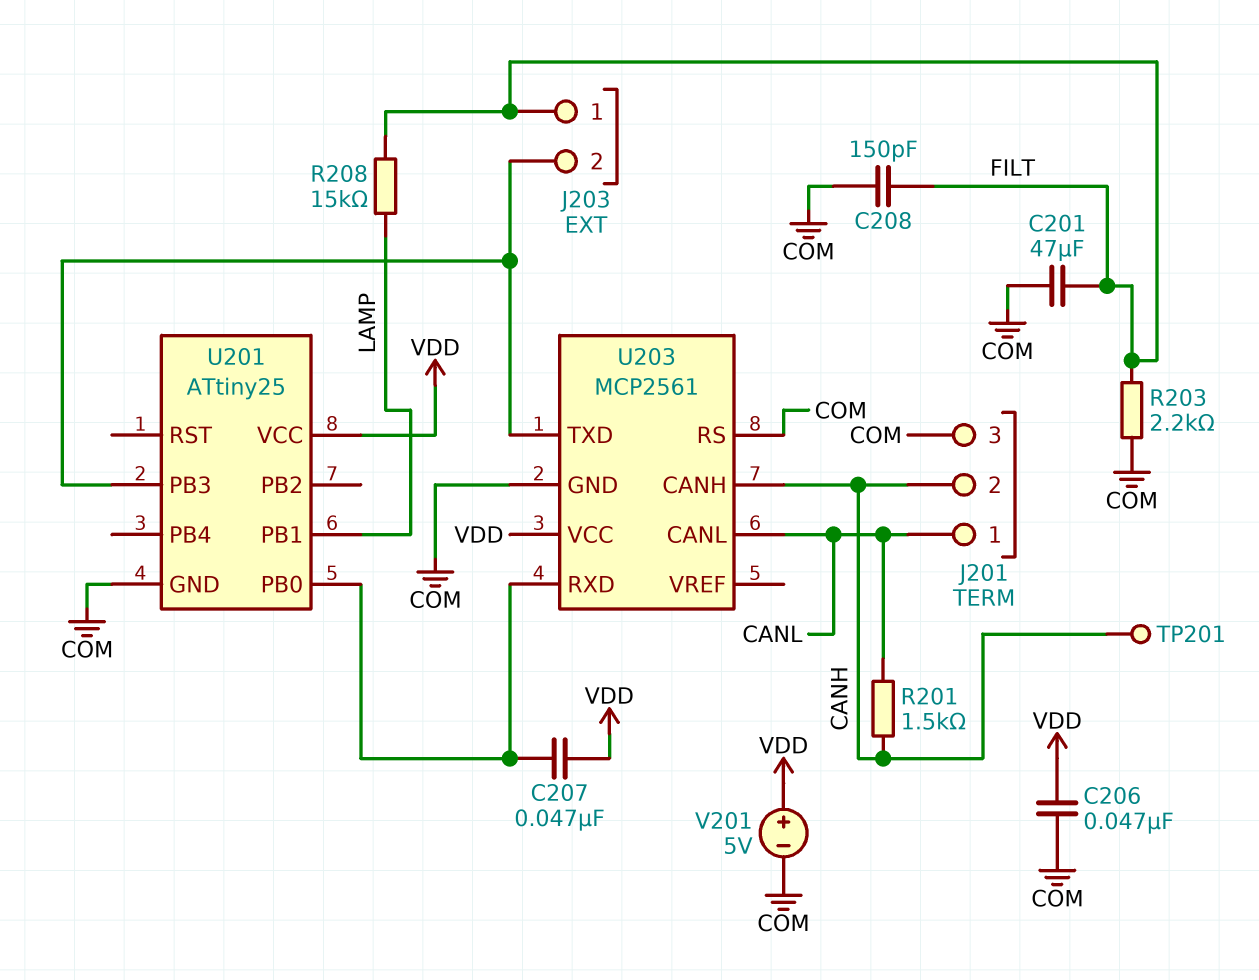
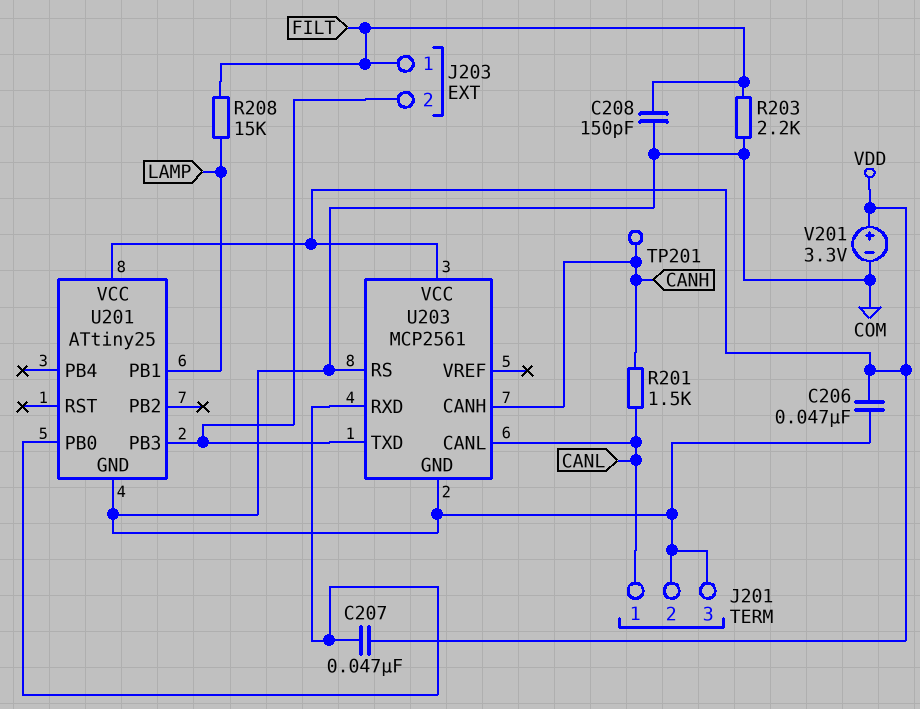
C201: 47uF (COM, FILT) -> none
J201 pin 2: CANH -> COM
V201: 5V (plus VDD, minus COM) -> 3.3V (plus VDD, minus COM)

